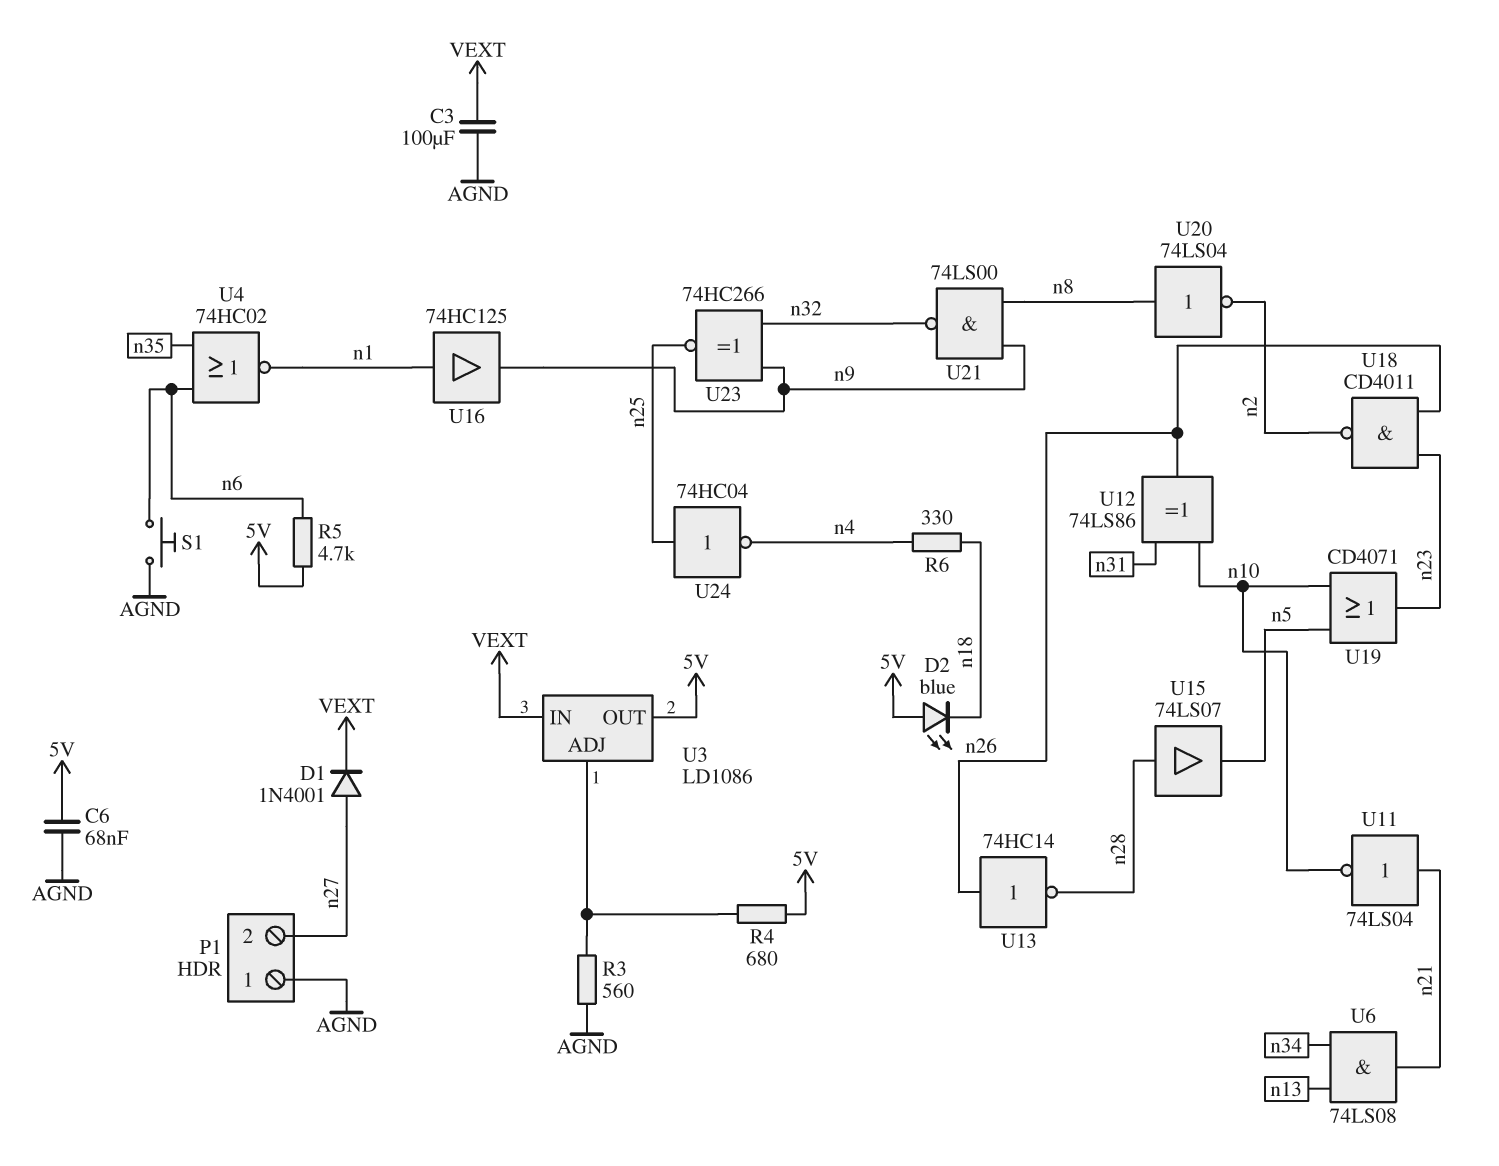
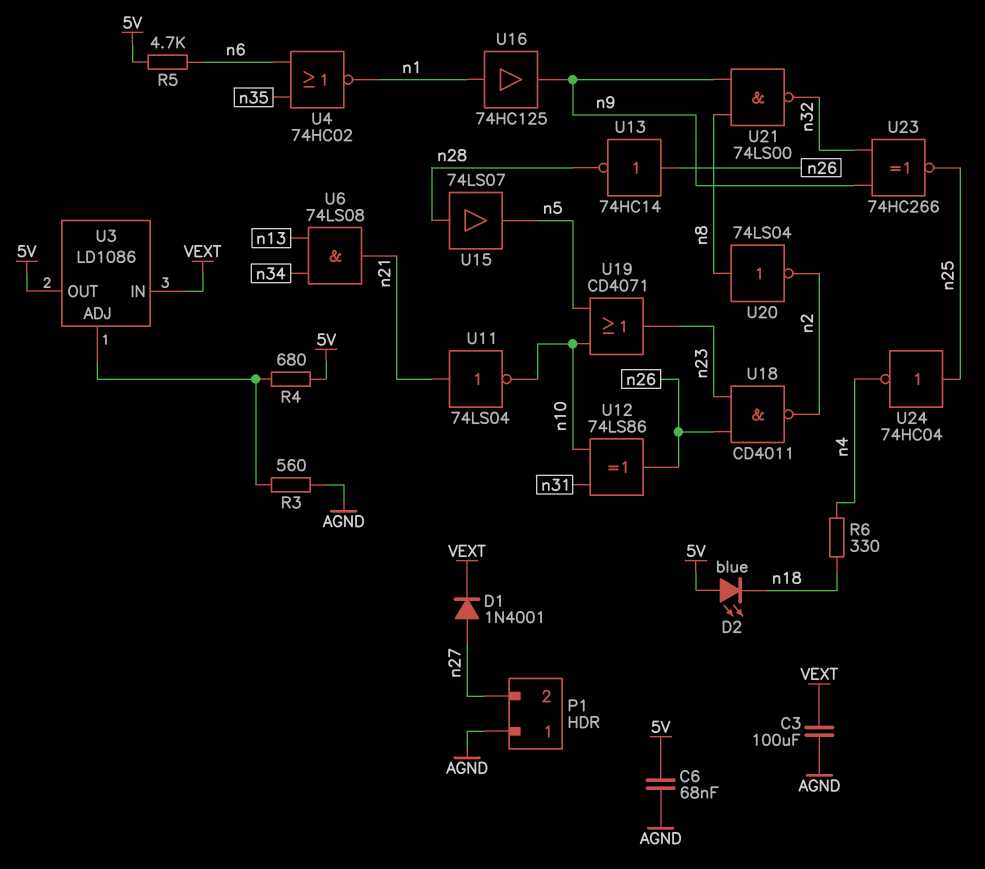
S1: button (AGND, n6) -> none

